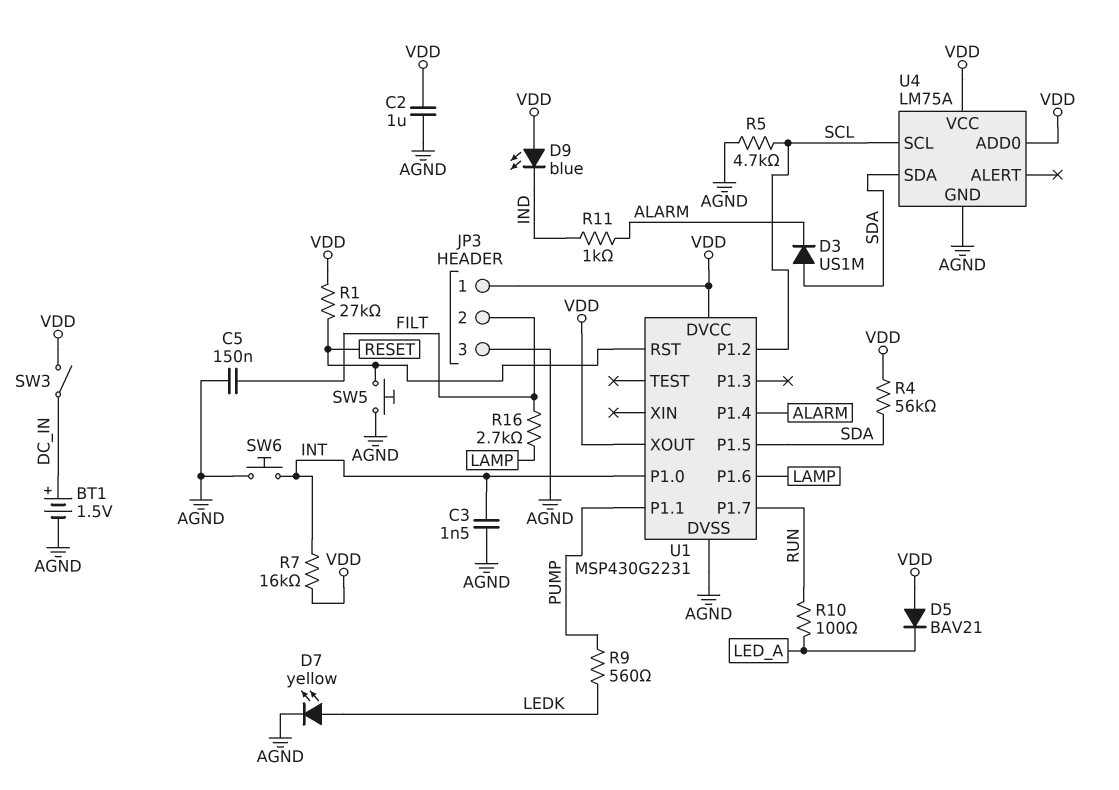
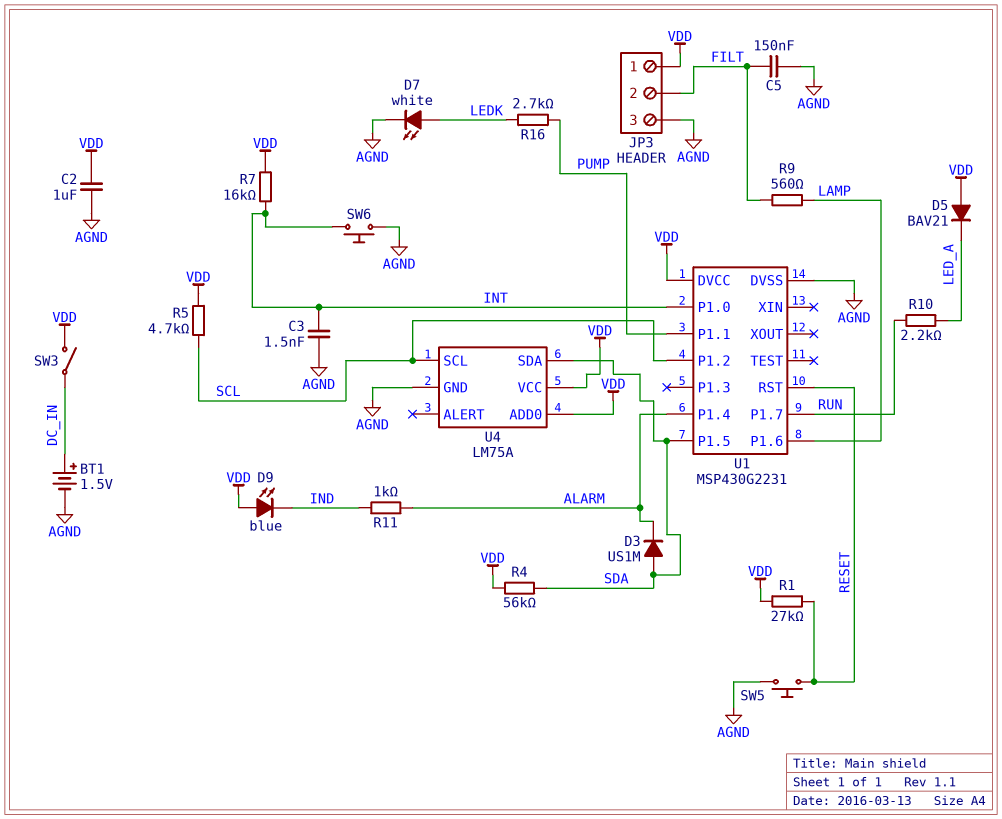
D7: LED yellow (A LEDK, K AGND) -> LED white (A LEDK, K AGND)
R5: 4.7k (AGND, SCL) -> 4.7k (SCL, VDD)
R9: 560 (LEDK, PUMP) -> 560 (FILT, LAMP)
R10: 100 (LED_A, RUN) -> 2.2k (LED_A, RUN)
R16: 2.7k (FILT, LAMP) -> 2.7k (LEDK, PUMP)
U1 pin XOUT: VDD -> none

